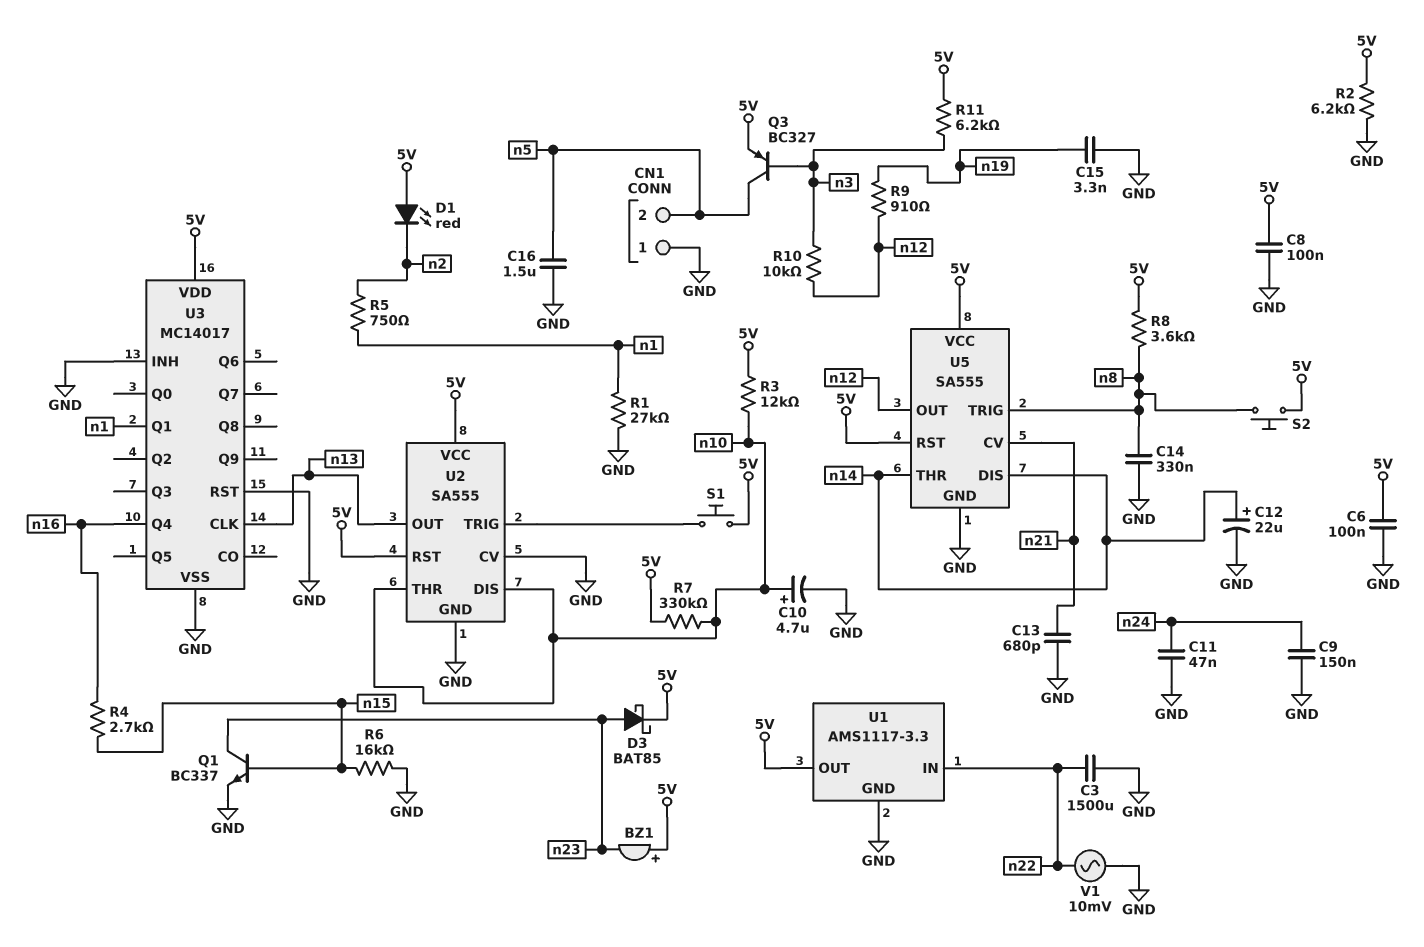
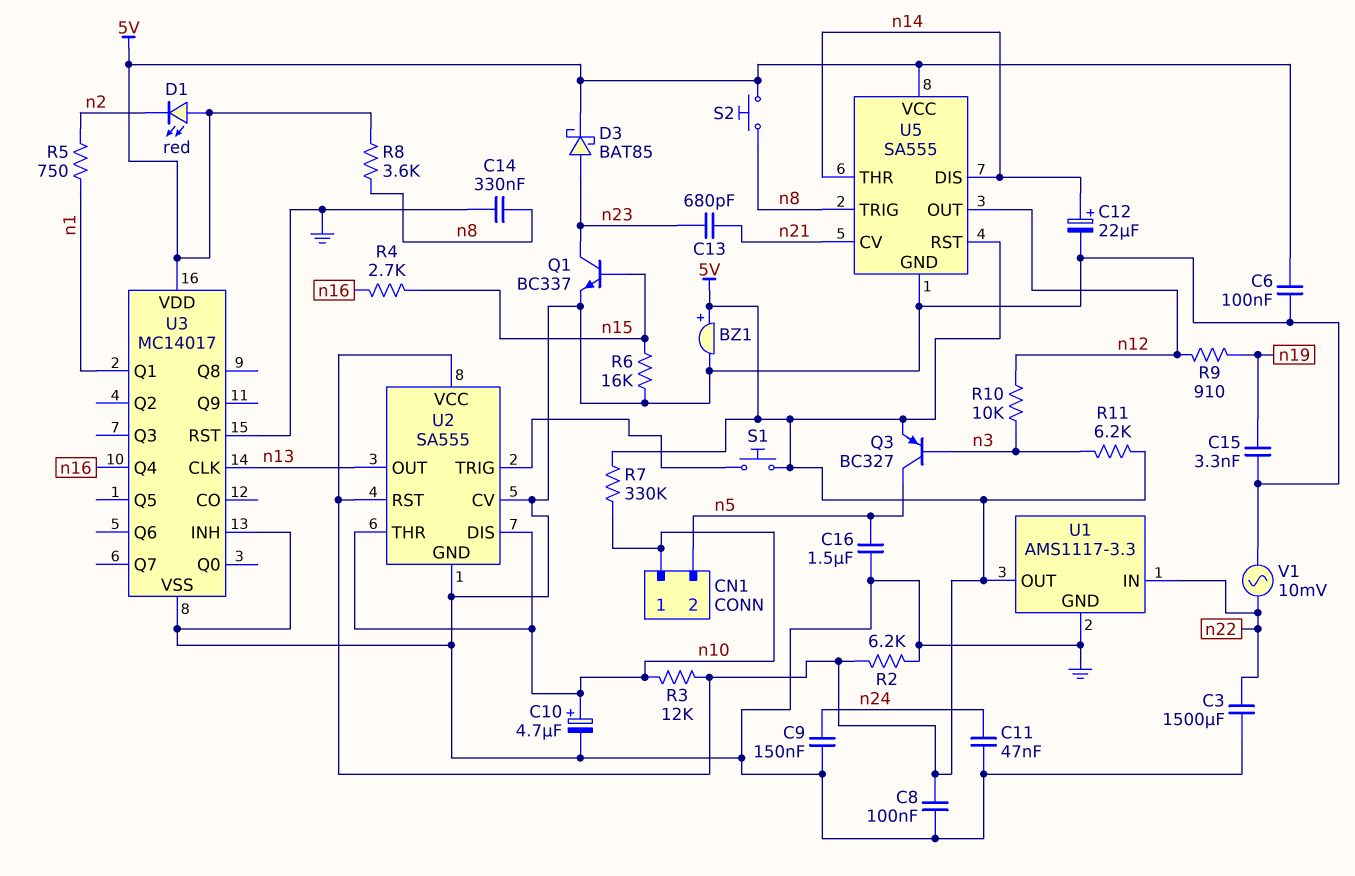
BZ1: buzzer (plus 5V, minus n23) -> buzzer (plus 5V, minus GND)
C13: 680pF (GND, n21) -> 680pF (n21, n23)
CN1 pin 1: GND -> n10
R1: 27k (GND, n1) -> none

